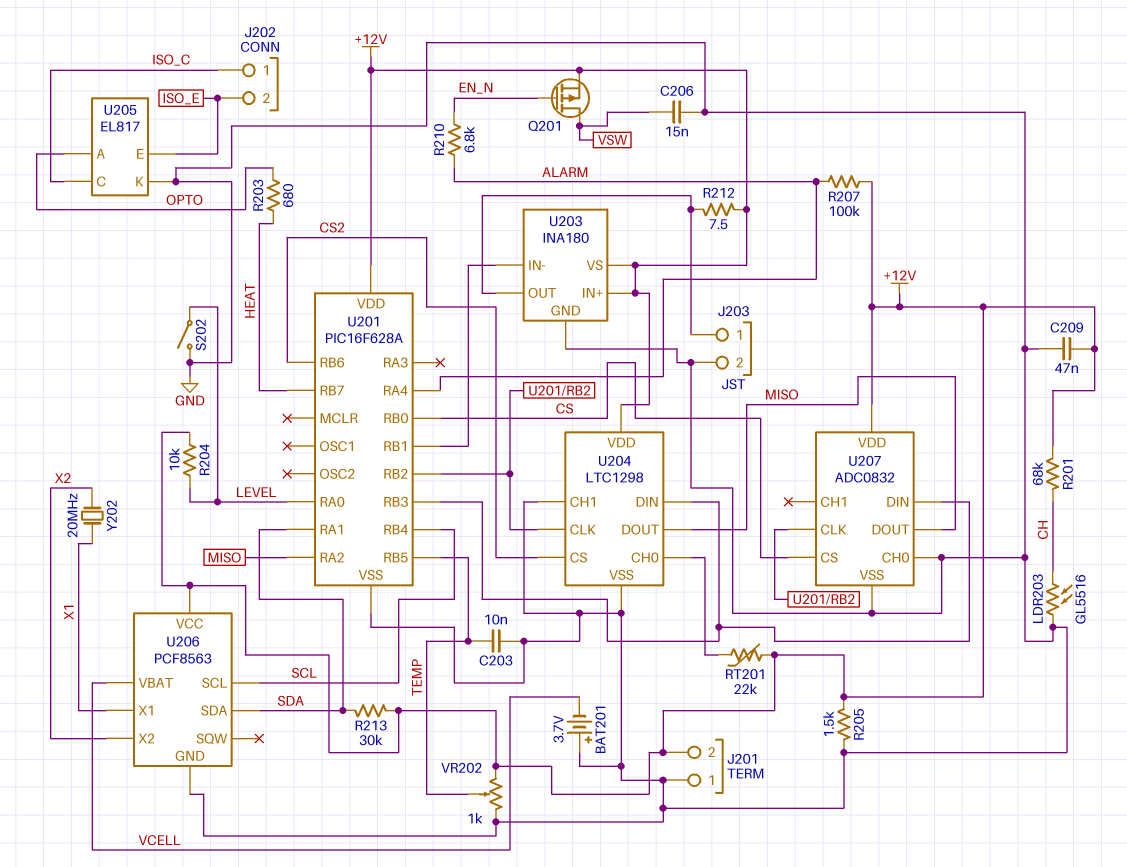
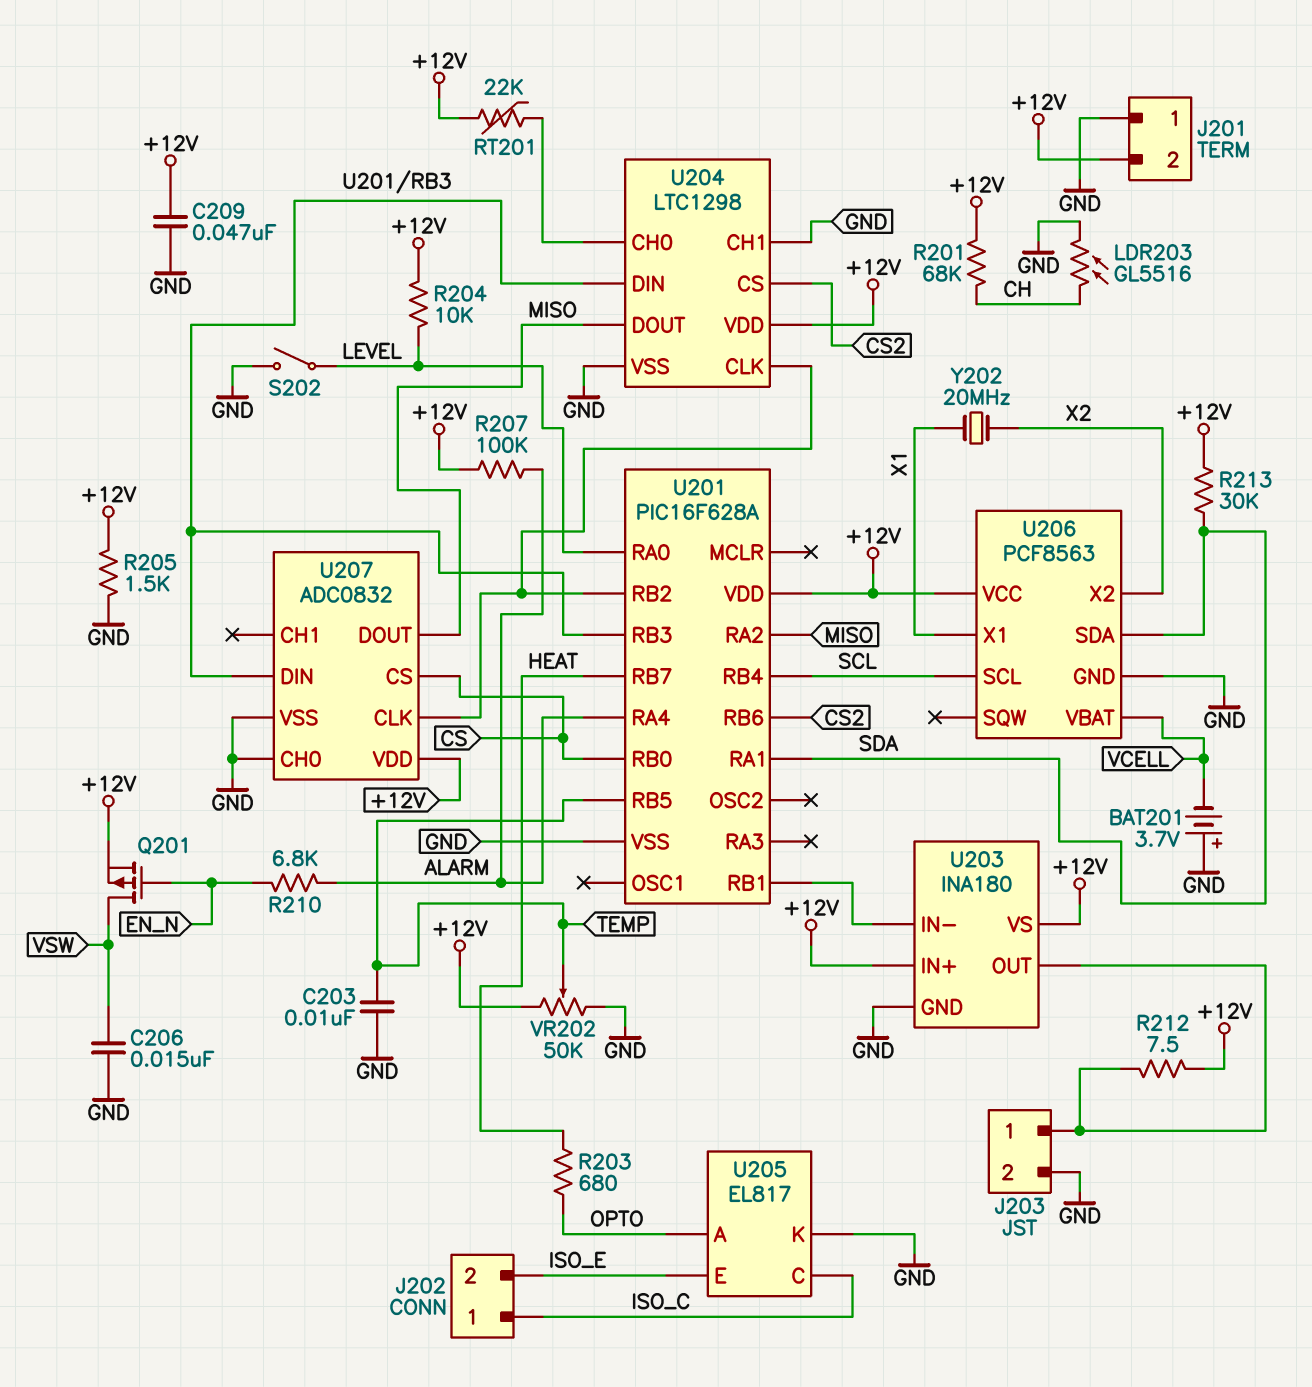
VR202: 1k (+12V, GND, wiper TEMP) -> 50k (+12V, GND, wiper TEMP)

